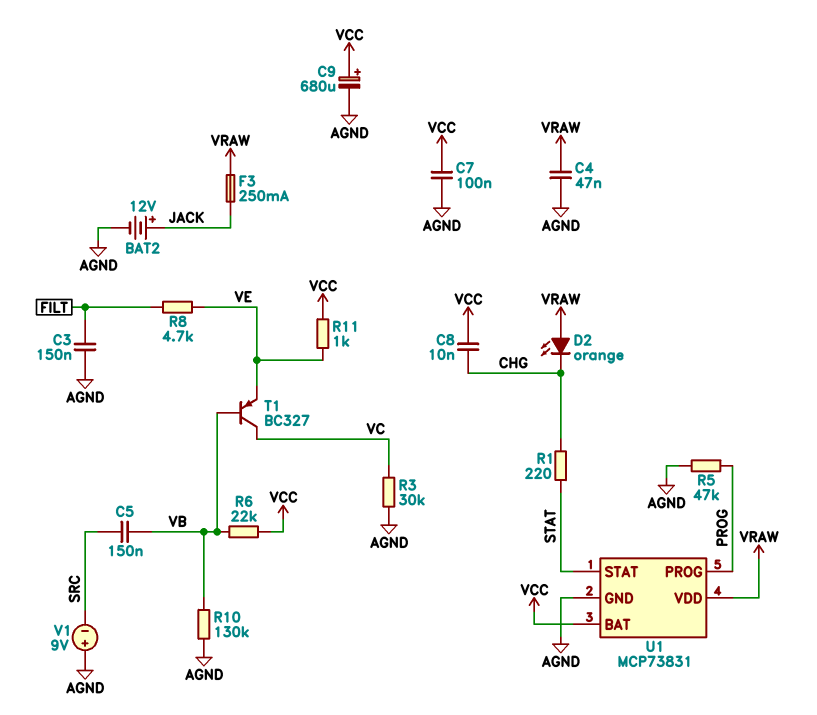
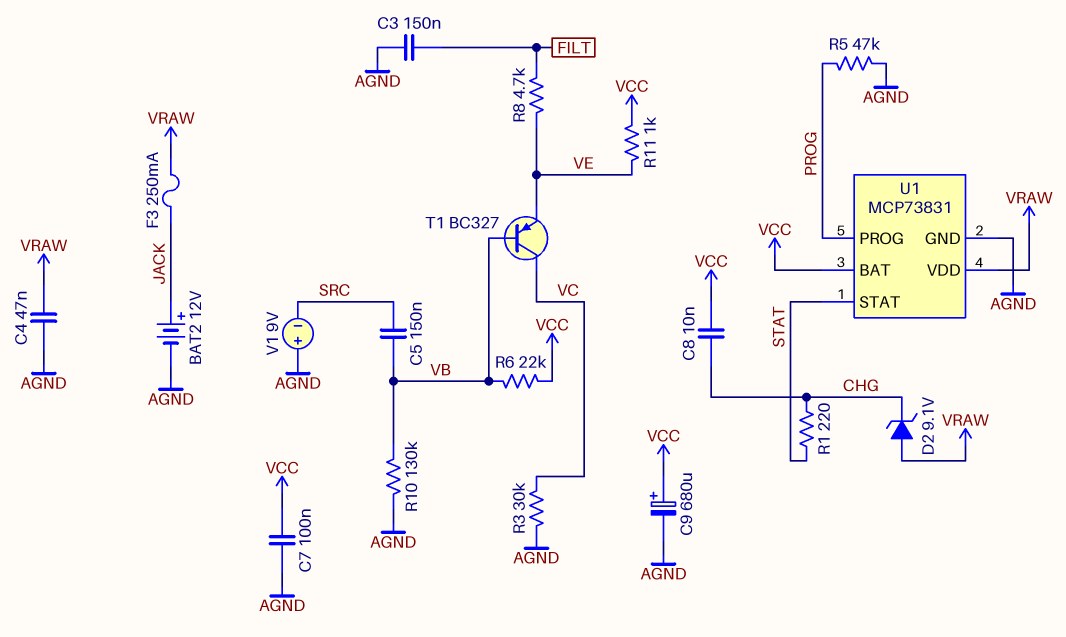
D2: LED orange (A VRAW, K CHG) -> zener 9.1V (A VRAW, K CHG)

